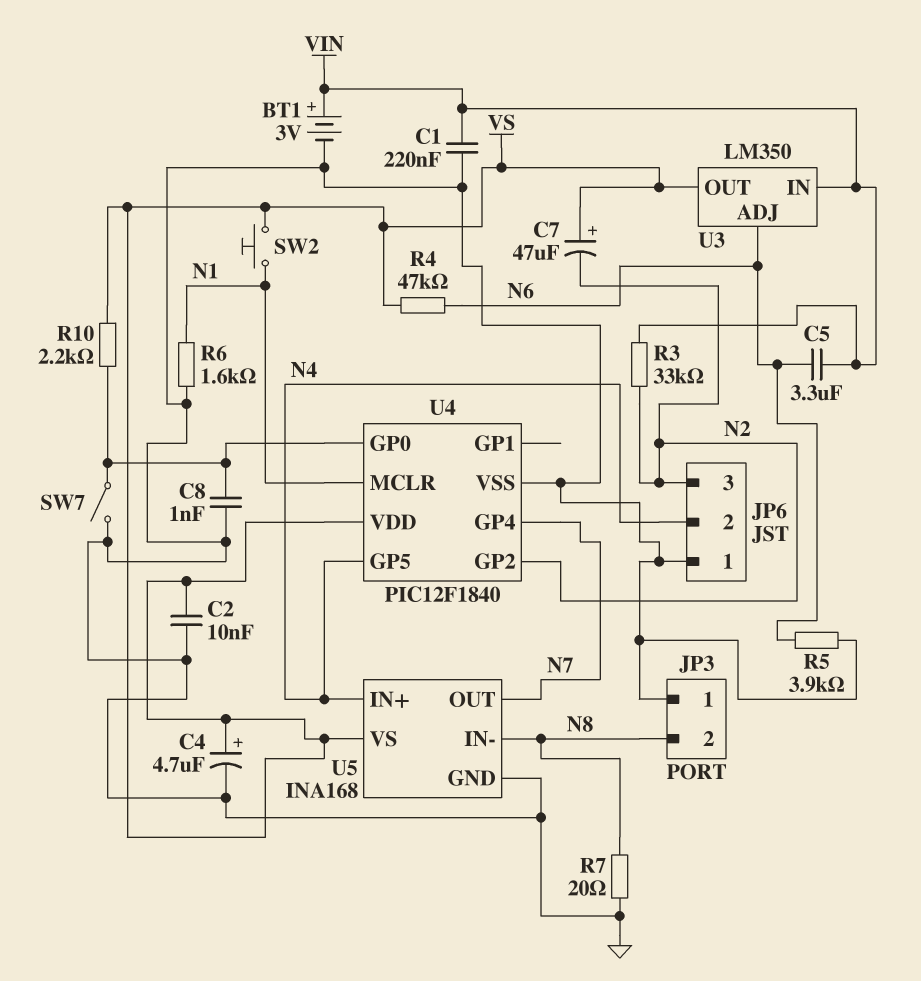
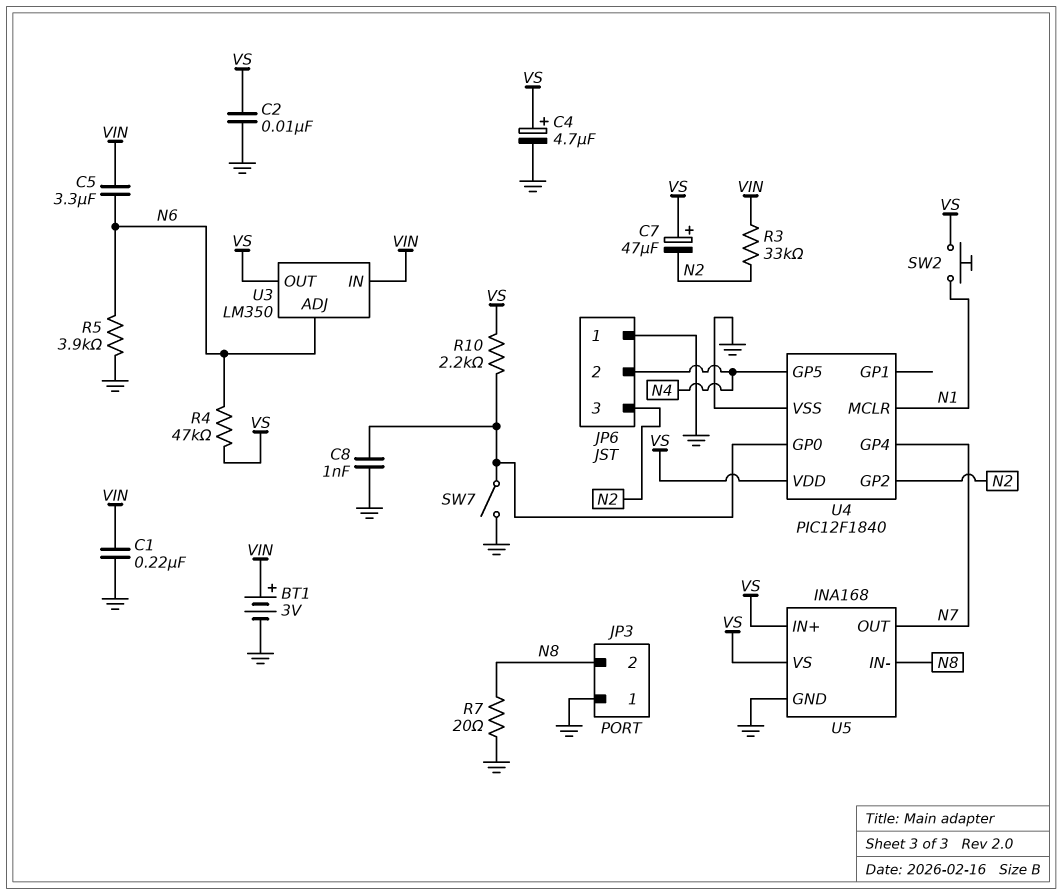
R6: 1.6k (GND, N1) -> none
U5 pin IN+: N4 -> VS

